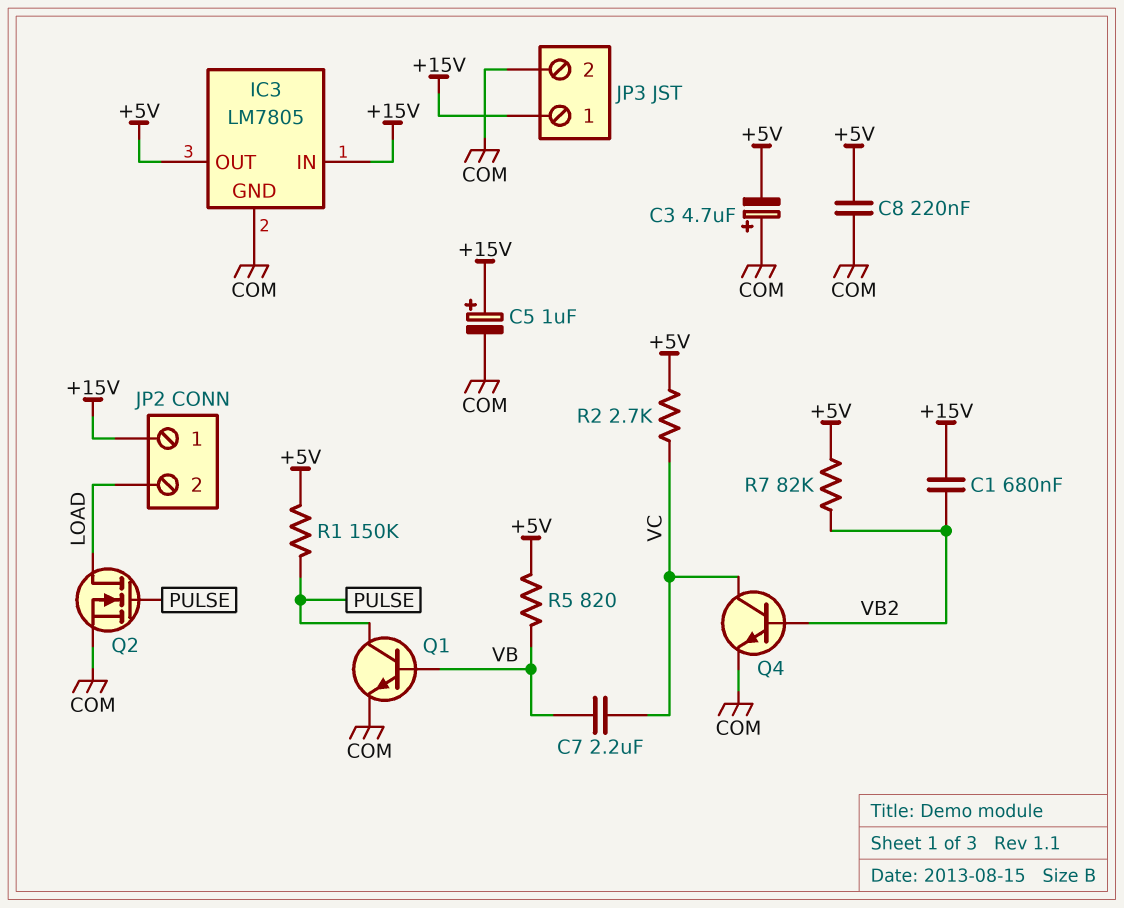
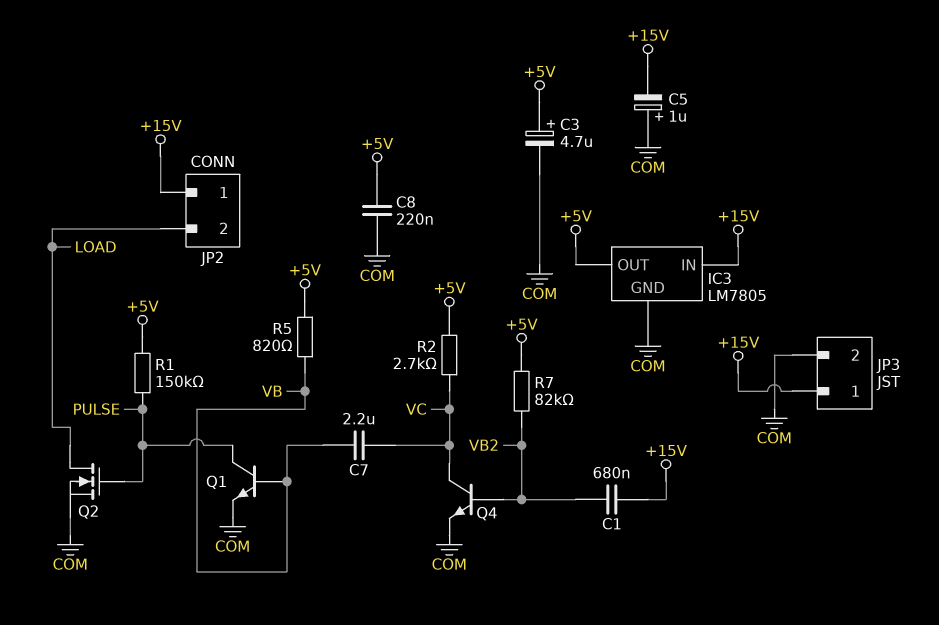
C3: 4.7uF (plus COM, minus +5V) -> 4.7uF (plus +5V, minus COM)
C5: 1uF (plus +15V, minus COM) -> 1uF (plus COM, minus +15V)

